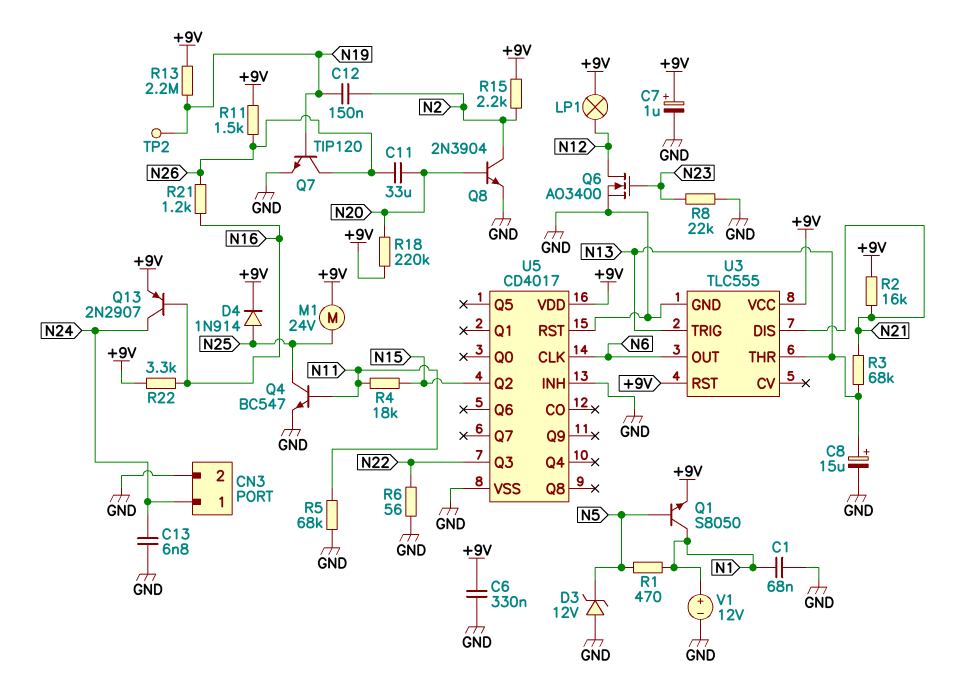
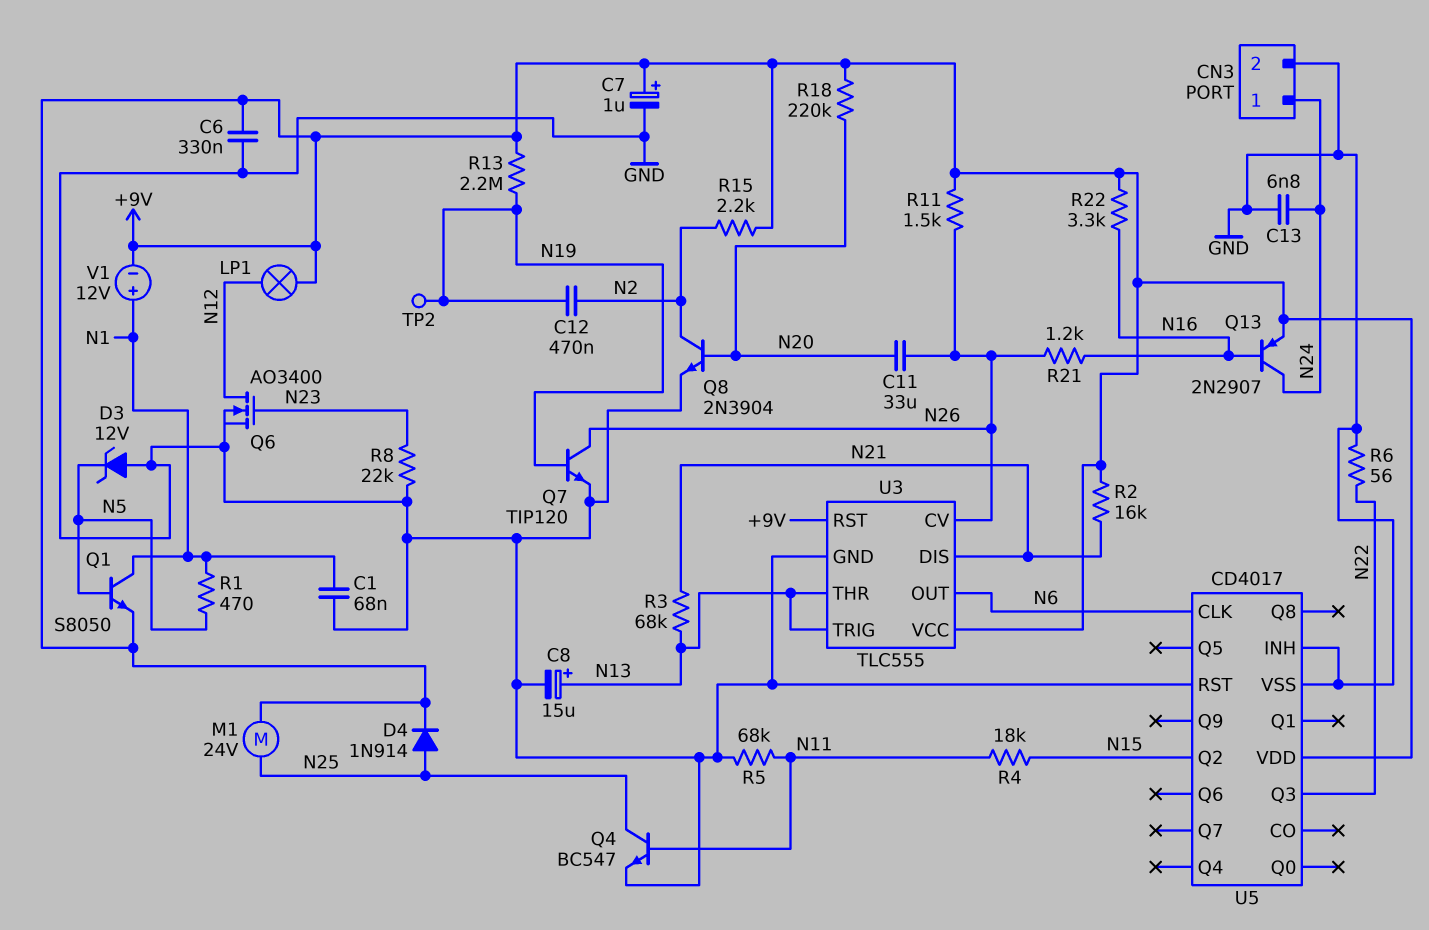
C12: 150nF (N2, N19) -> 470nF (N2, N19)
U3 pin CV: none -> N26
V1: 12V (plus N1, minus GND) -> 12V (plus N1, minus +9V)

